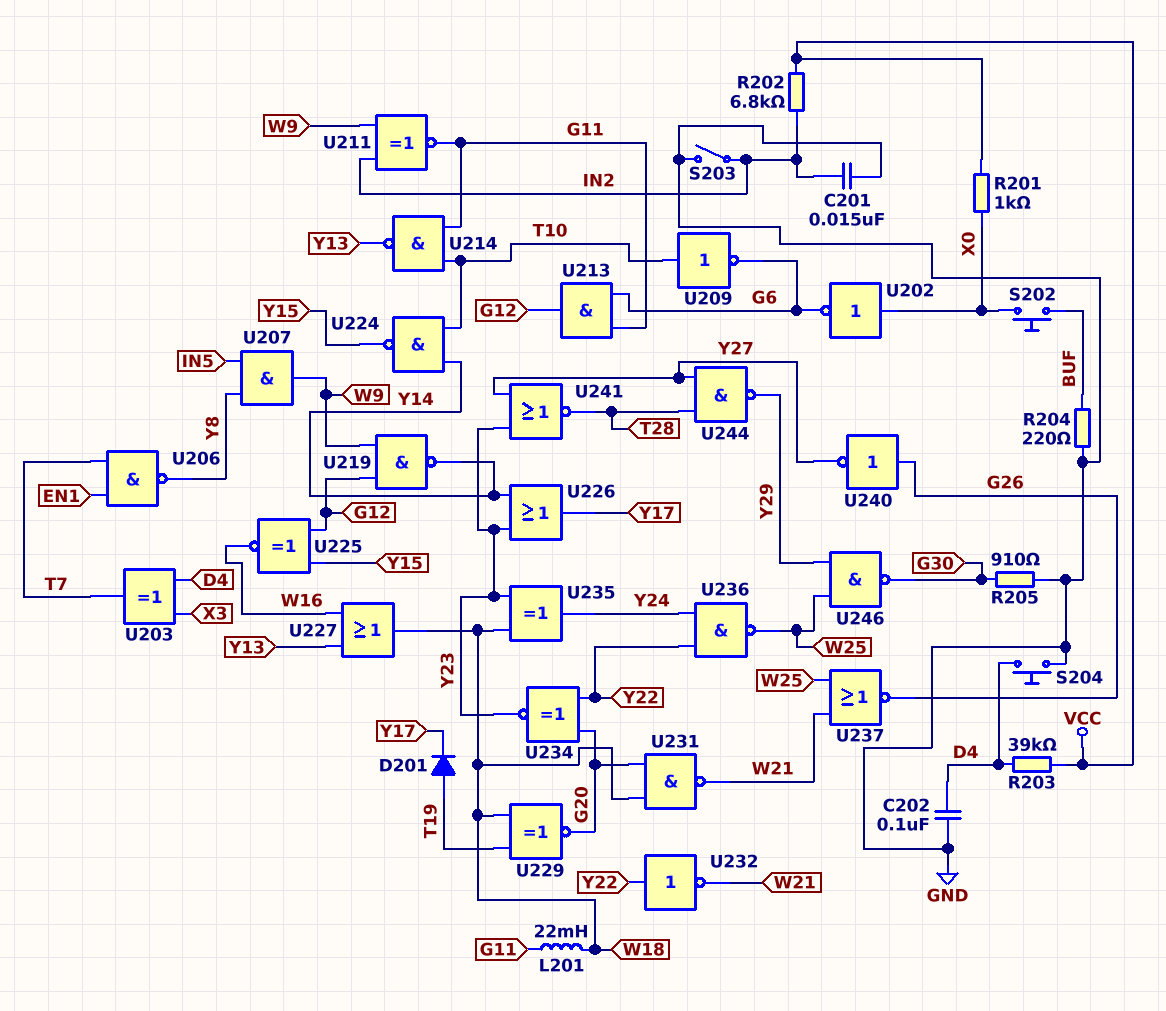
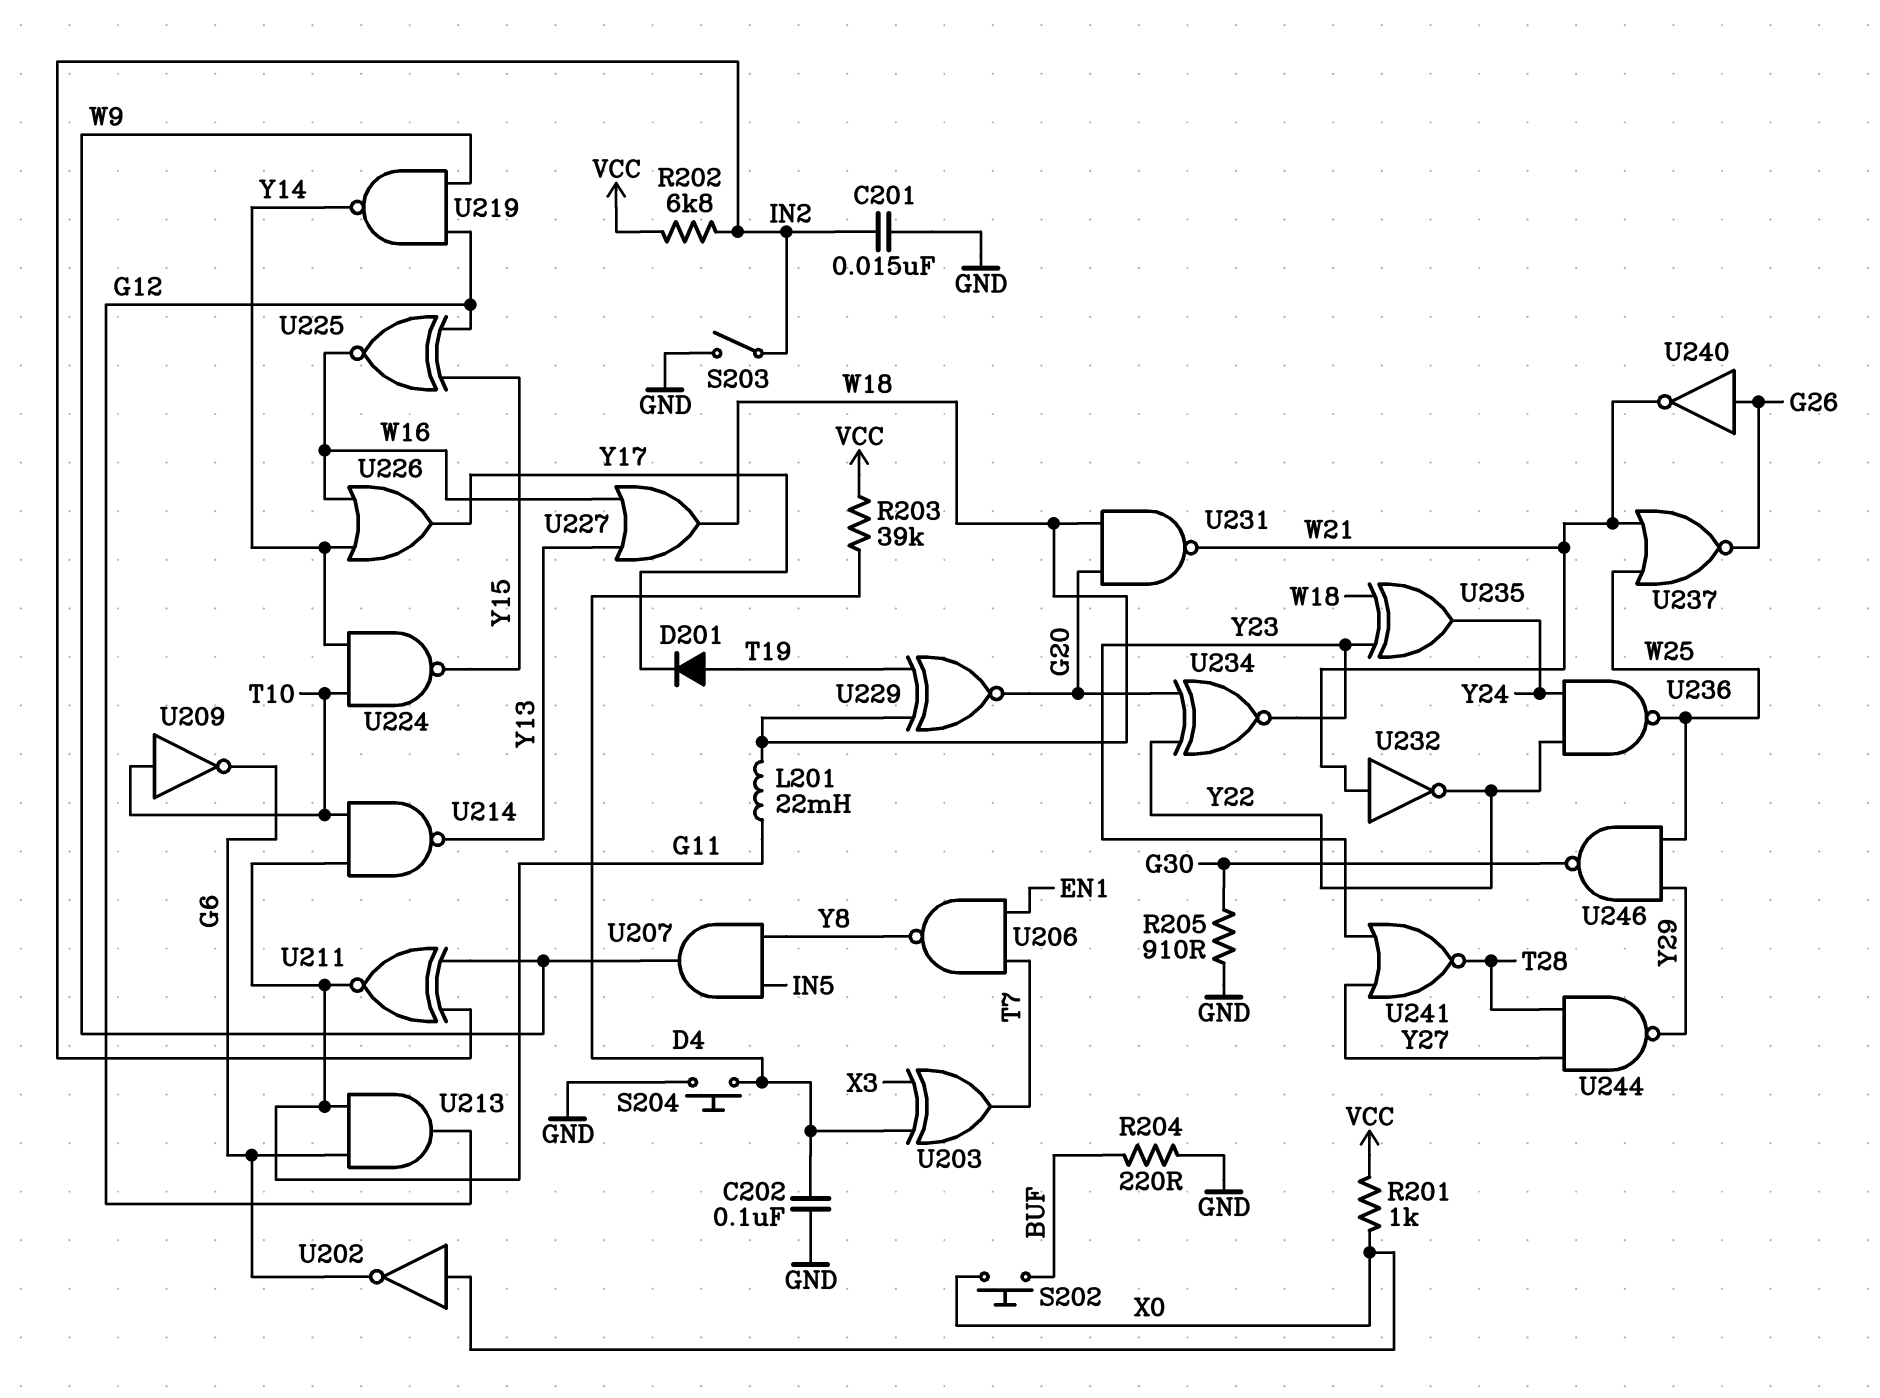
U226: OR (in Y14, in Y23, out Y17) -> OR (in W16, in Y14, out Y17)
U232: NOT (in Y22, out W21) -> NOT (in W21, out Y22)
U240: NOT (in G26, out Y27) -> NOT (in G26, out W21)

